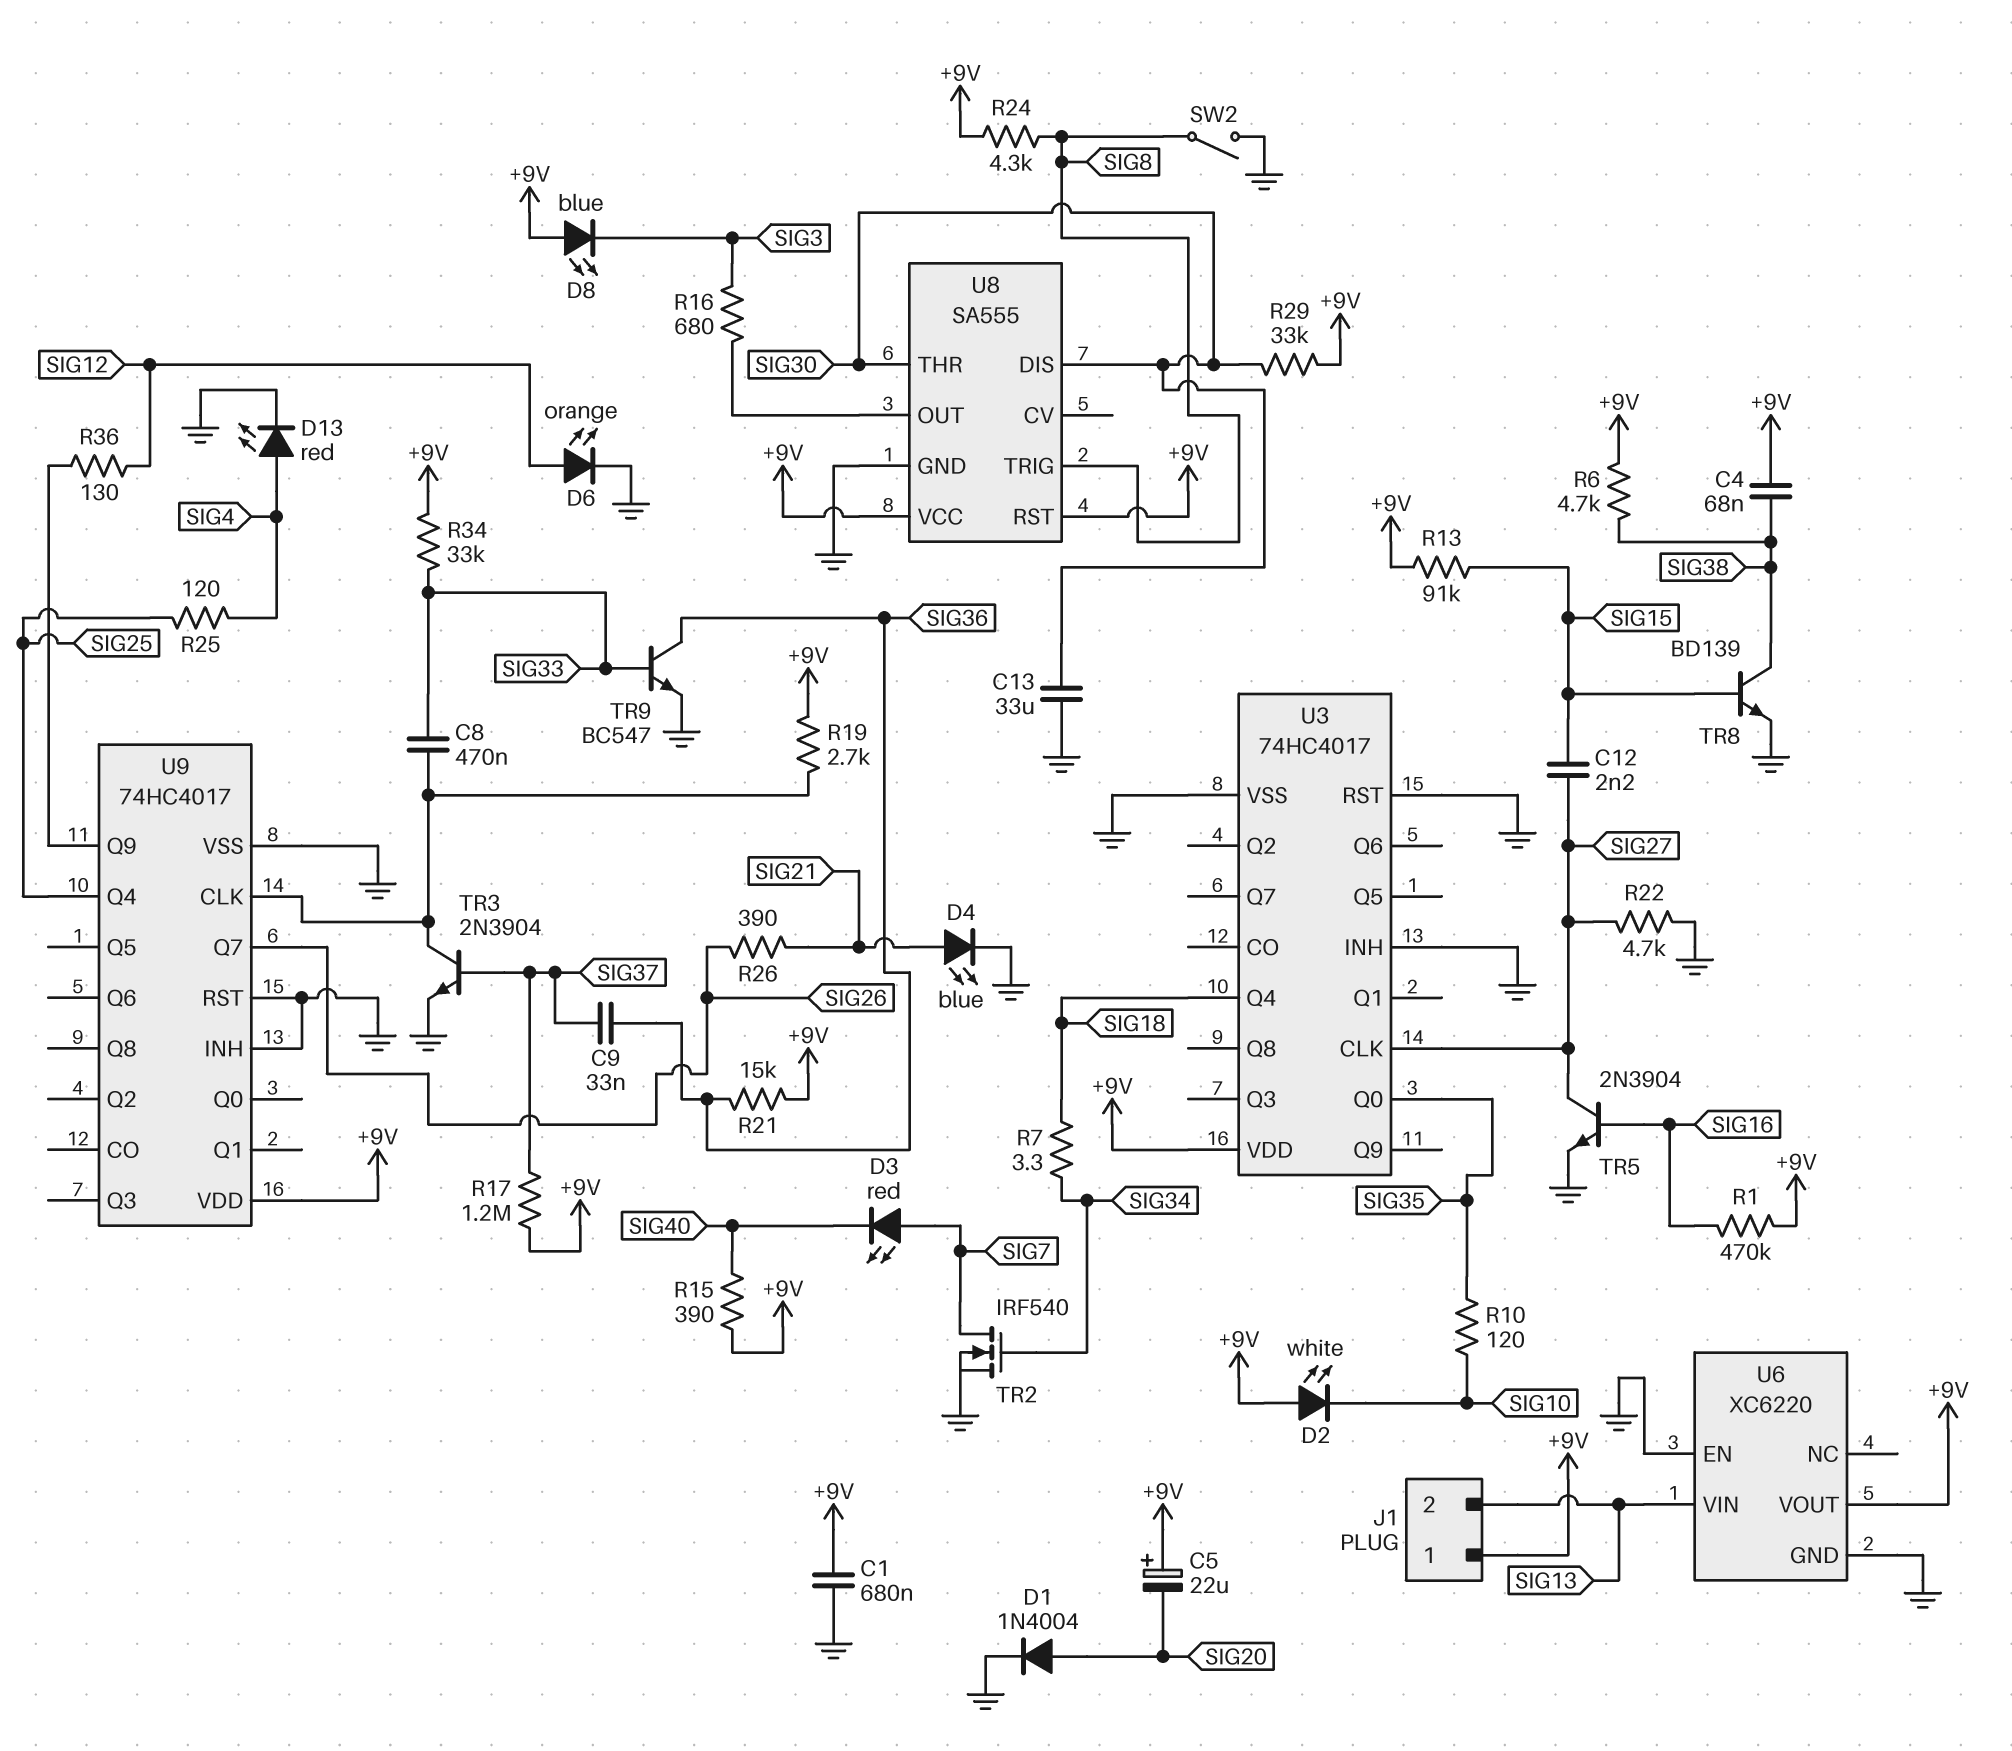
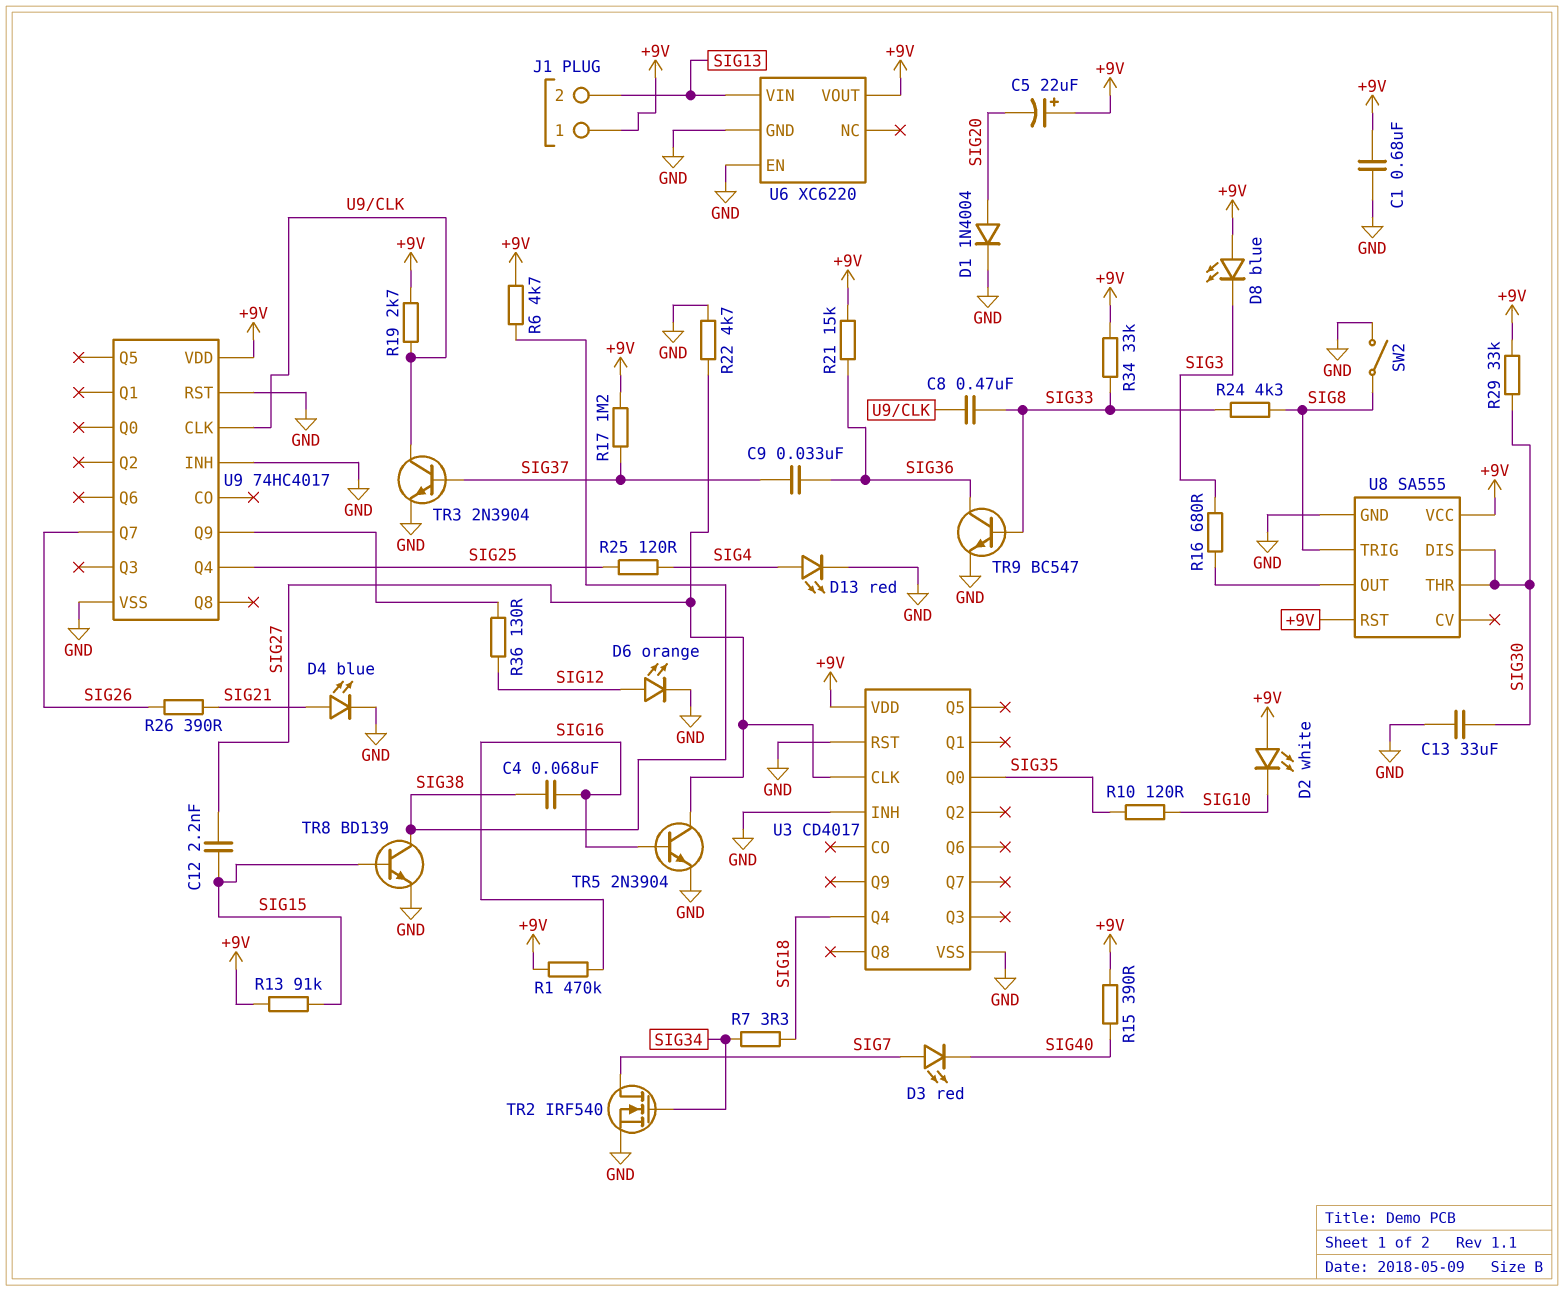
C4: 68nF (+9V, SIG38) -> 68nF (SIG16, SIG38)
R24: 4.3k (+9V, SIG8) -> 4.3k (SIG8, SIG33)
U3: 74HC4017 -> CD4017

